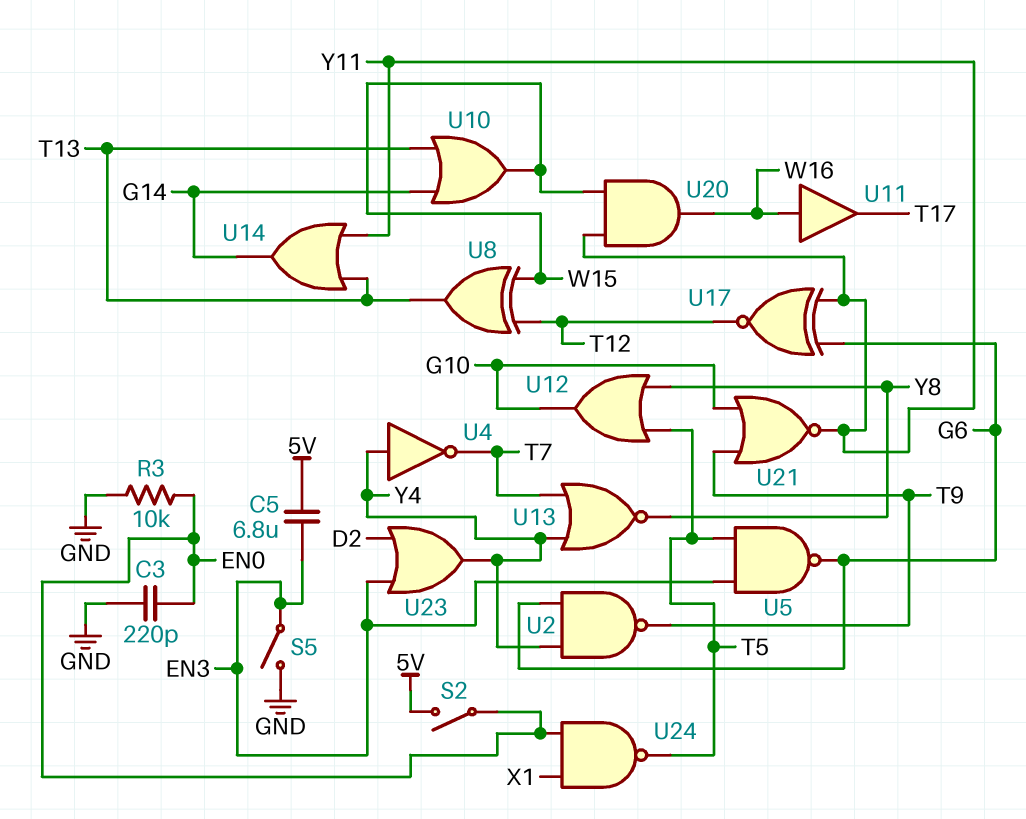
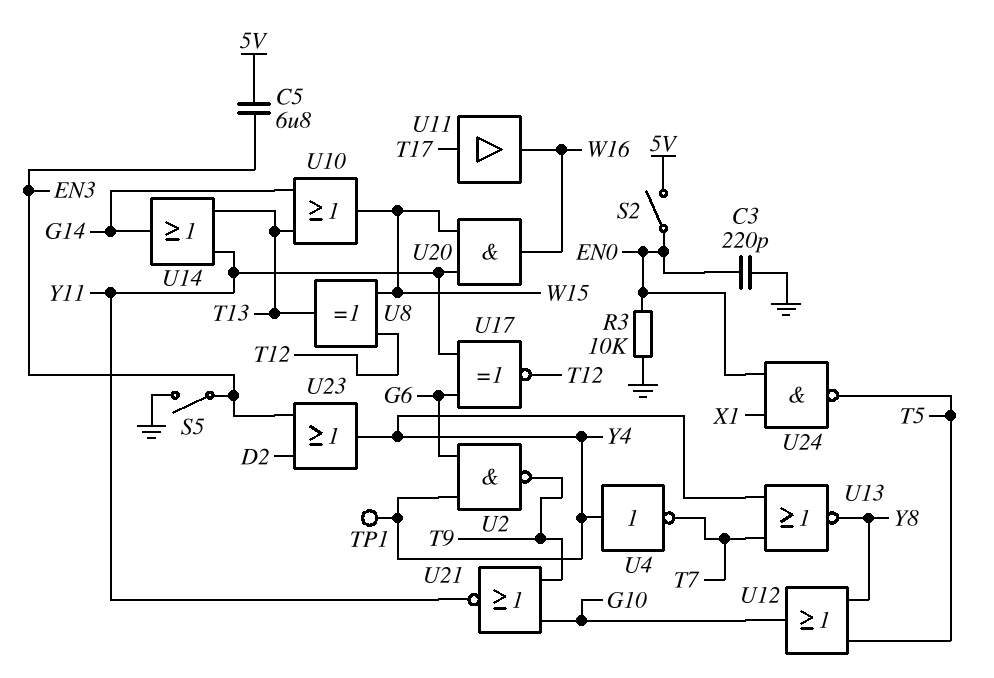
TP1: none -> test point (Y4)
U5: NAND (in EN3, in T5, out G6) -> none
U11: buffer (in W16, out T17) -> buffer (in T17, out W16)

